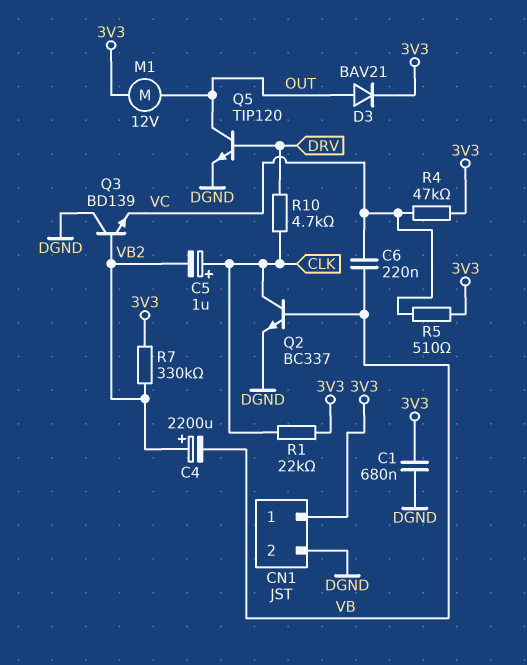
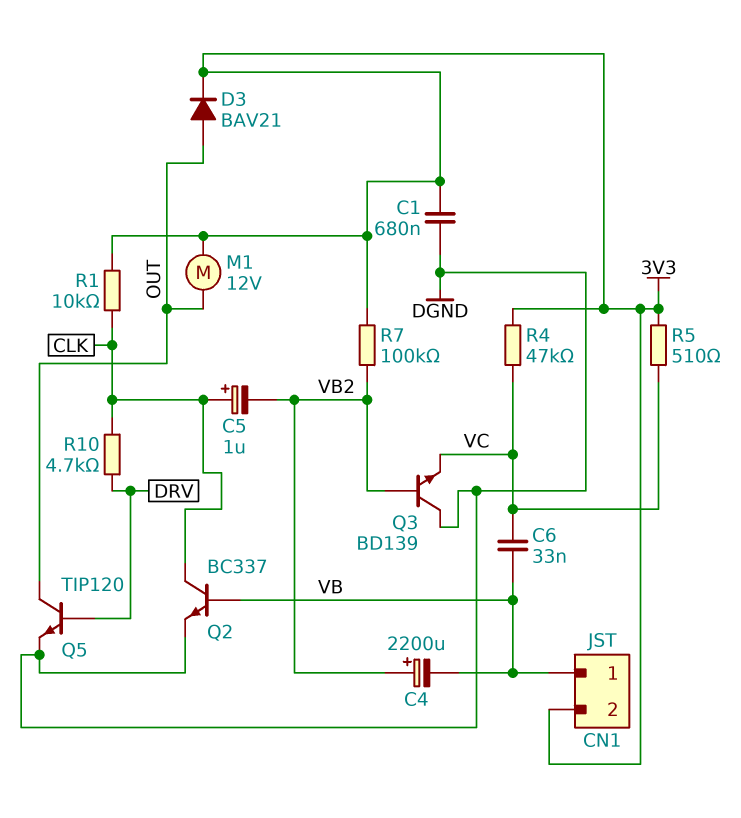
C6: 220nF (VB, VC) -> 33nF (VB, VC)
CN1 pin 1: 3V3 -> VB
CN1 pin 2: DGND -> 3V3
R1: 22k (3V3, CLK) -> 10k (3V3, CLK)
R7: 330k (3V3, VB2) -> 100k (3V3, VB2)

